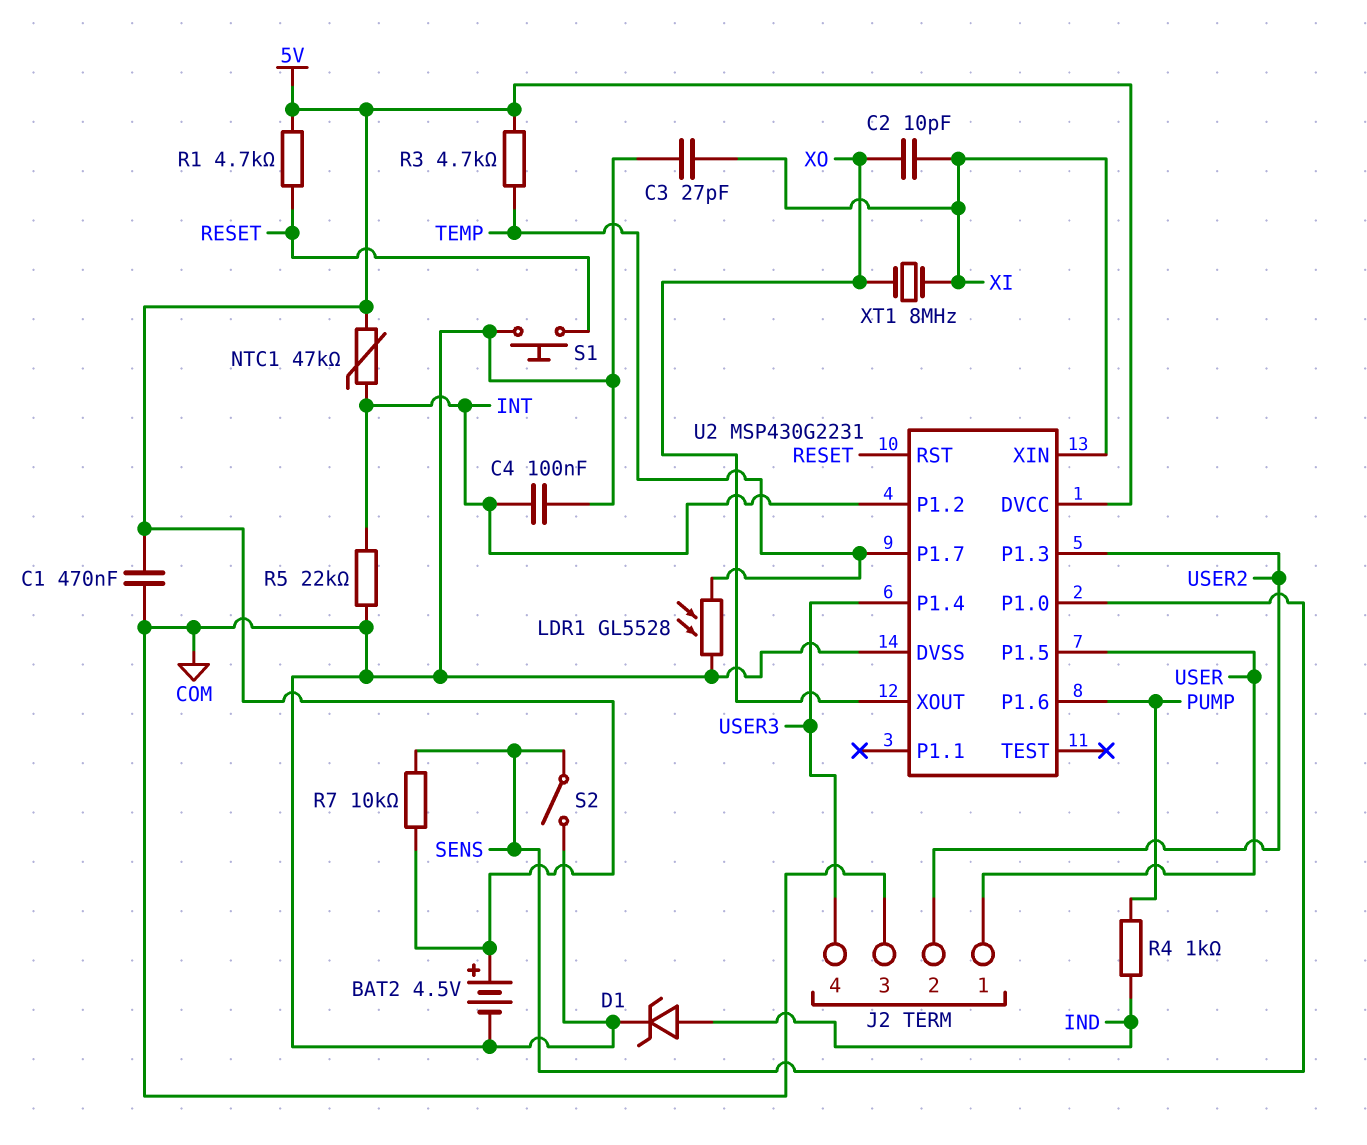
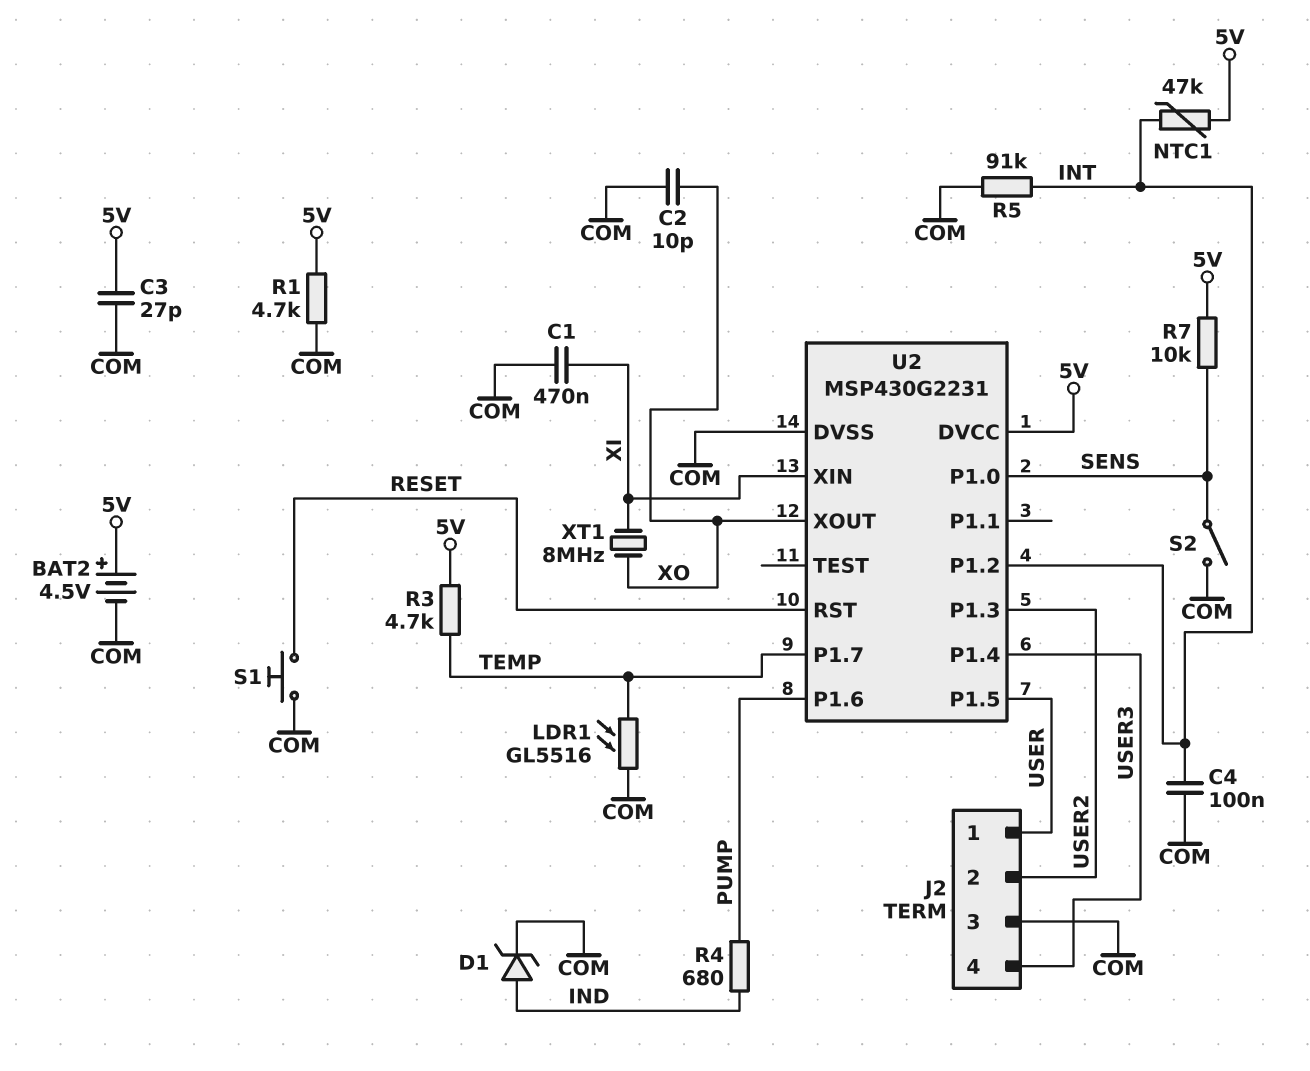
C1: 470nF (5V, COM) -> 470nF (COM, XI)
C2: 10pF (XI, XO) -> 10pF (COM, XO)
C3: 27pF (COM, XI) -> 27pF (5V, COM)
LDR1: GL5528 (COM, TEMP) -> GL5516 (COM, TEMP)
R1: 4.7k (5V, RESET) -> 4.7k (5V, COM)
R4: 1k (IND, PUMP) -> 680 (IND, PUMP)
R5: 22k (COM, INT) -> 91k (COM, INT)

